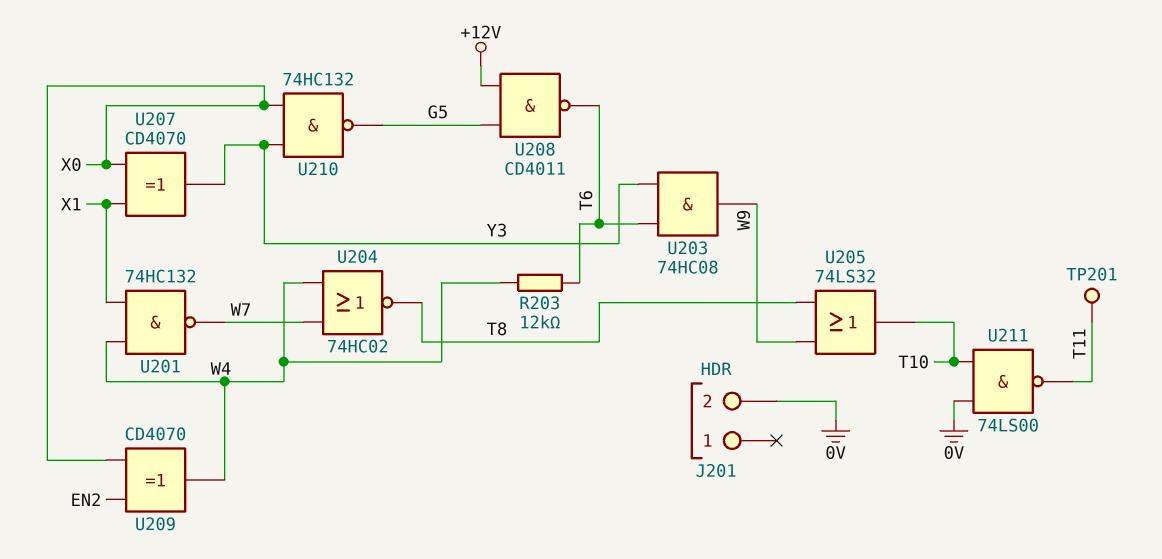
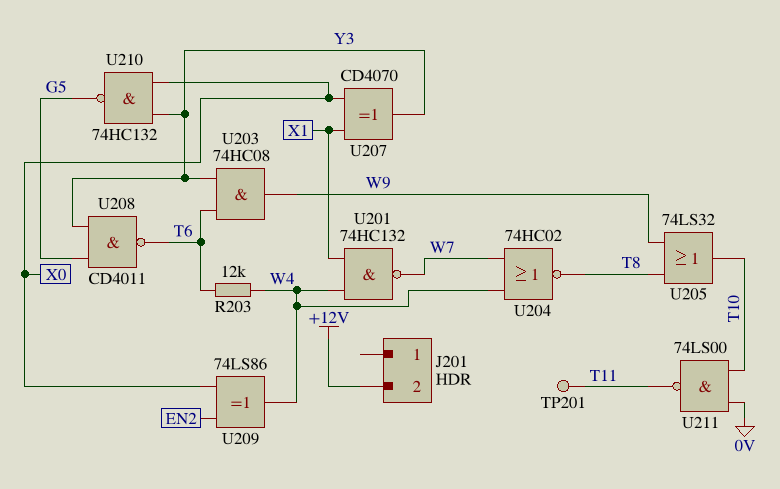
J201 pin 2: 0V -> +12V
U208: NAND CD4011 (in +12V, in G5, out T6) -> NAND CD4011 (in G5, in Y3, out T6)
U209: XOR CD4070 (in EN2, in X0, out W4) -> XOR 74LS86 (in EN2, in X0, out W4)

